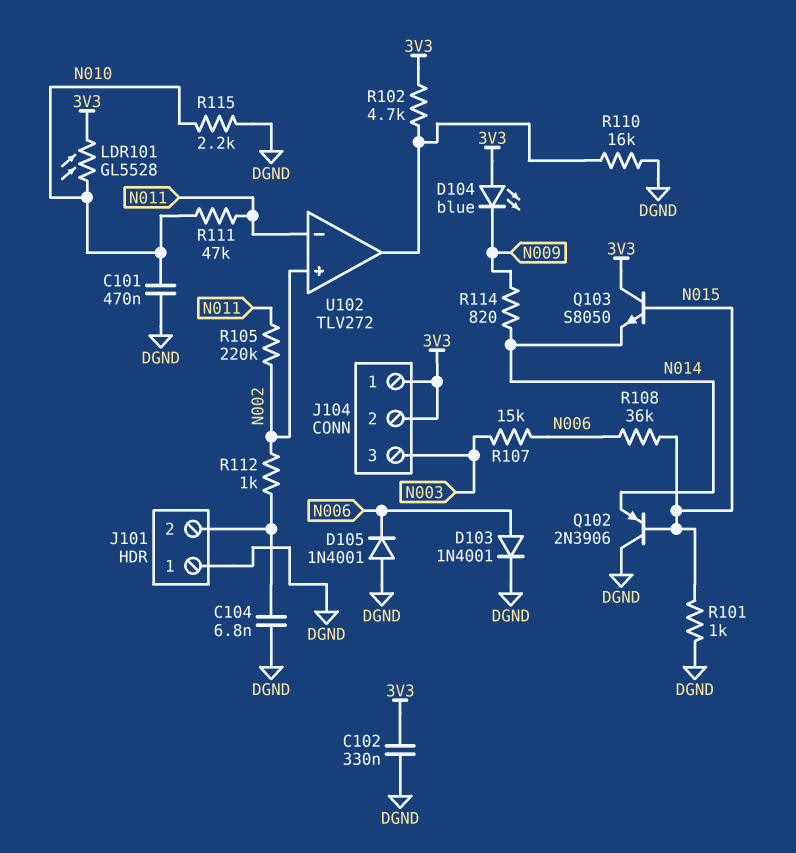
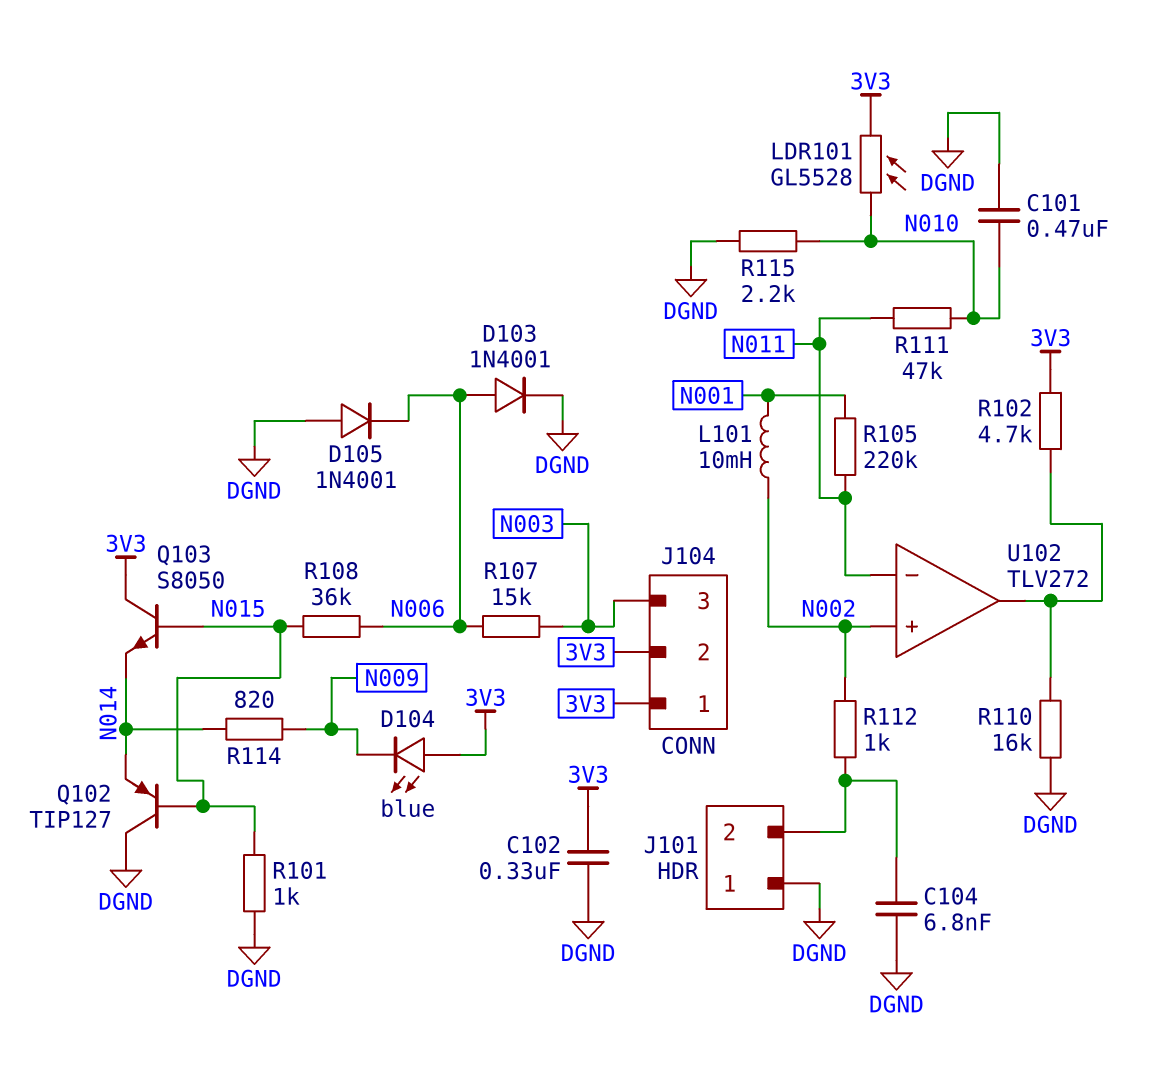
L101: none -> 10mH (N001, N002)
Q102: PNP 2N3906 (B N015, C DGND, E N014) -> PNP TIP127 (B N015, C DGND, E N014)
R105: 220k (N002, N011) -> 220k (N001, N011)

